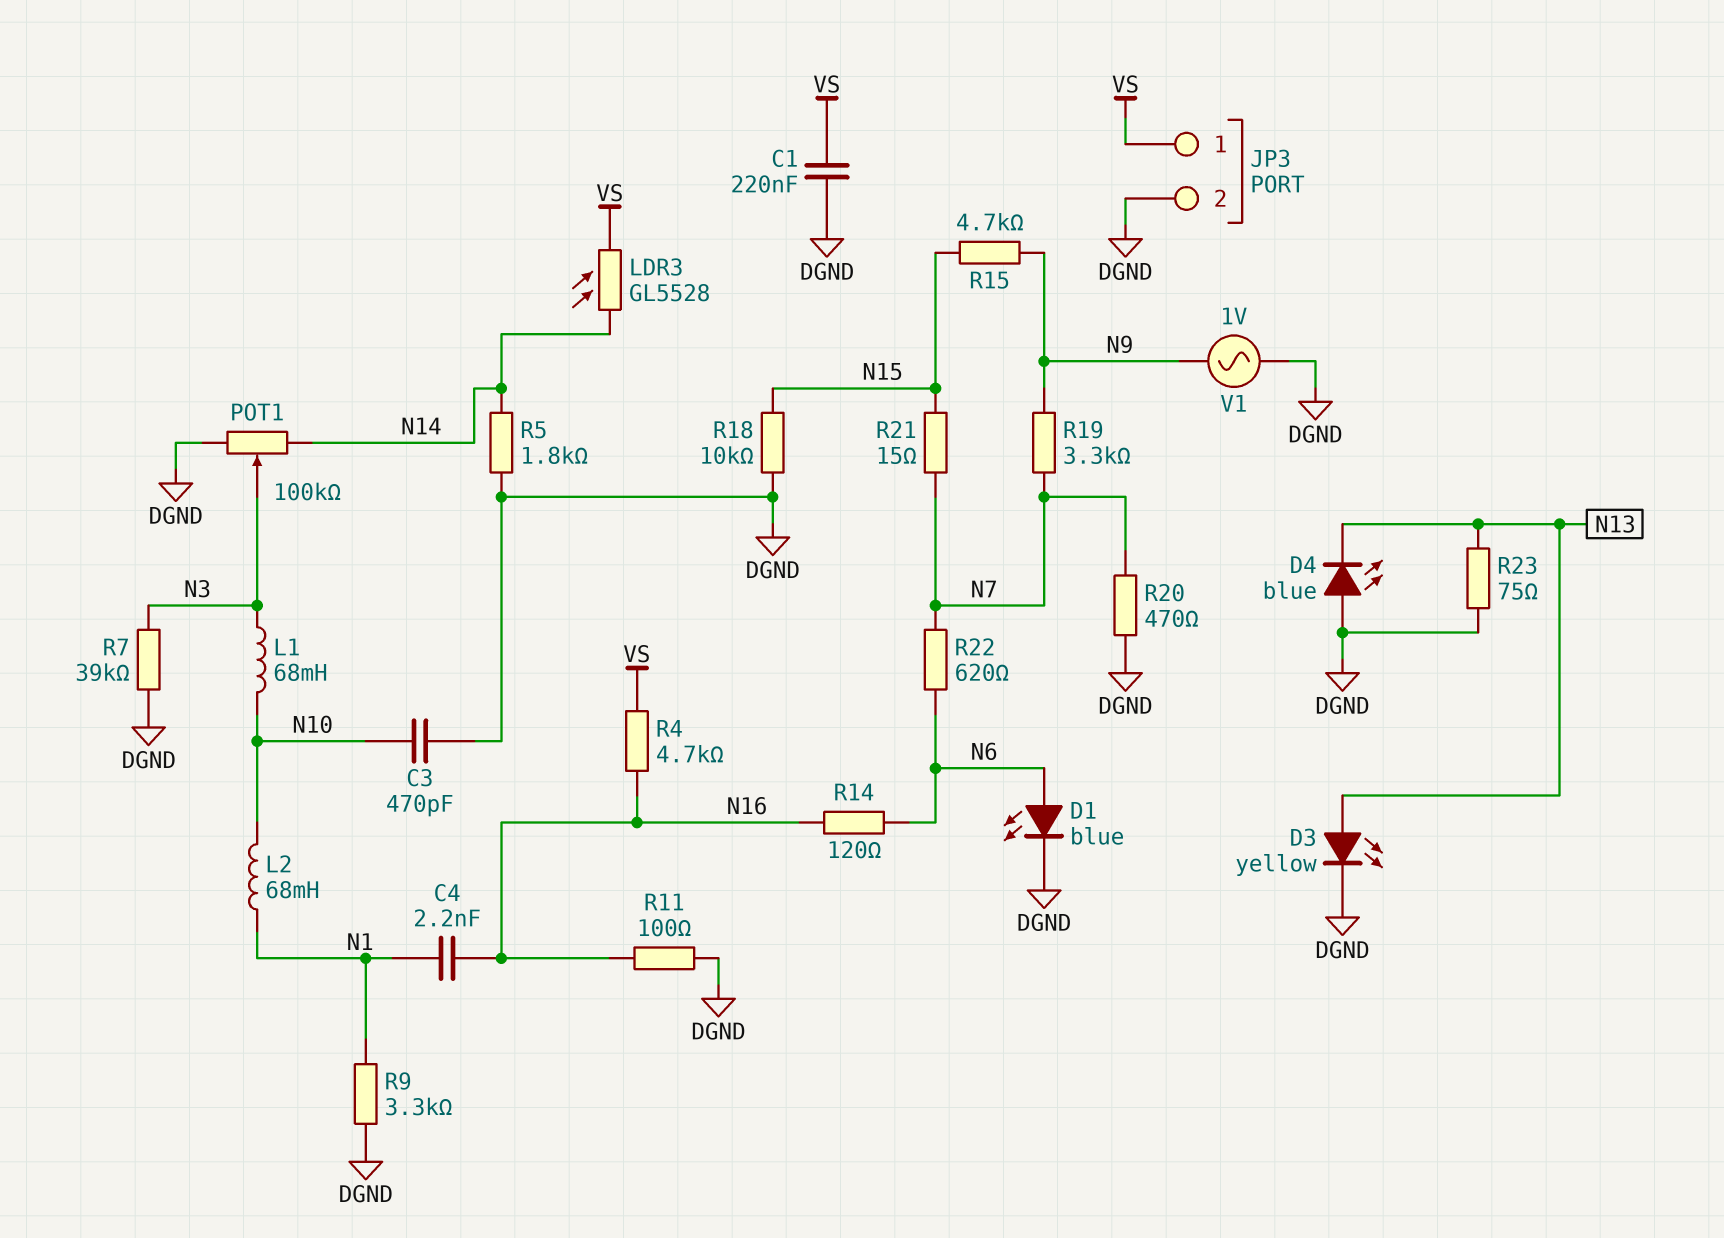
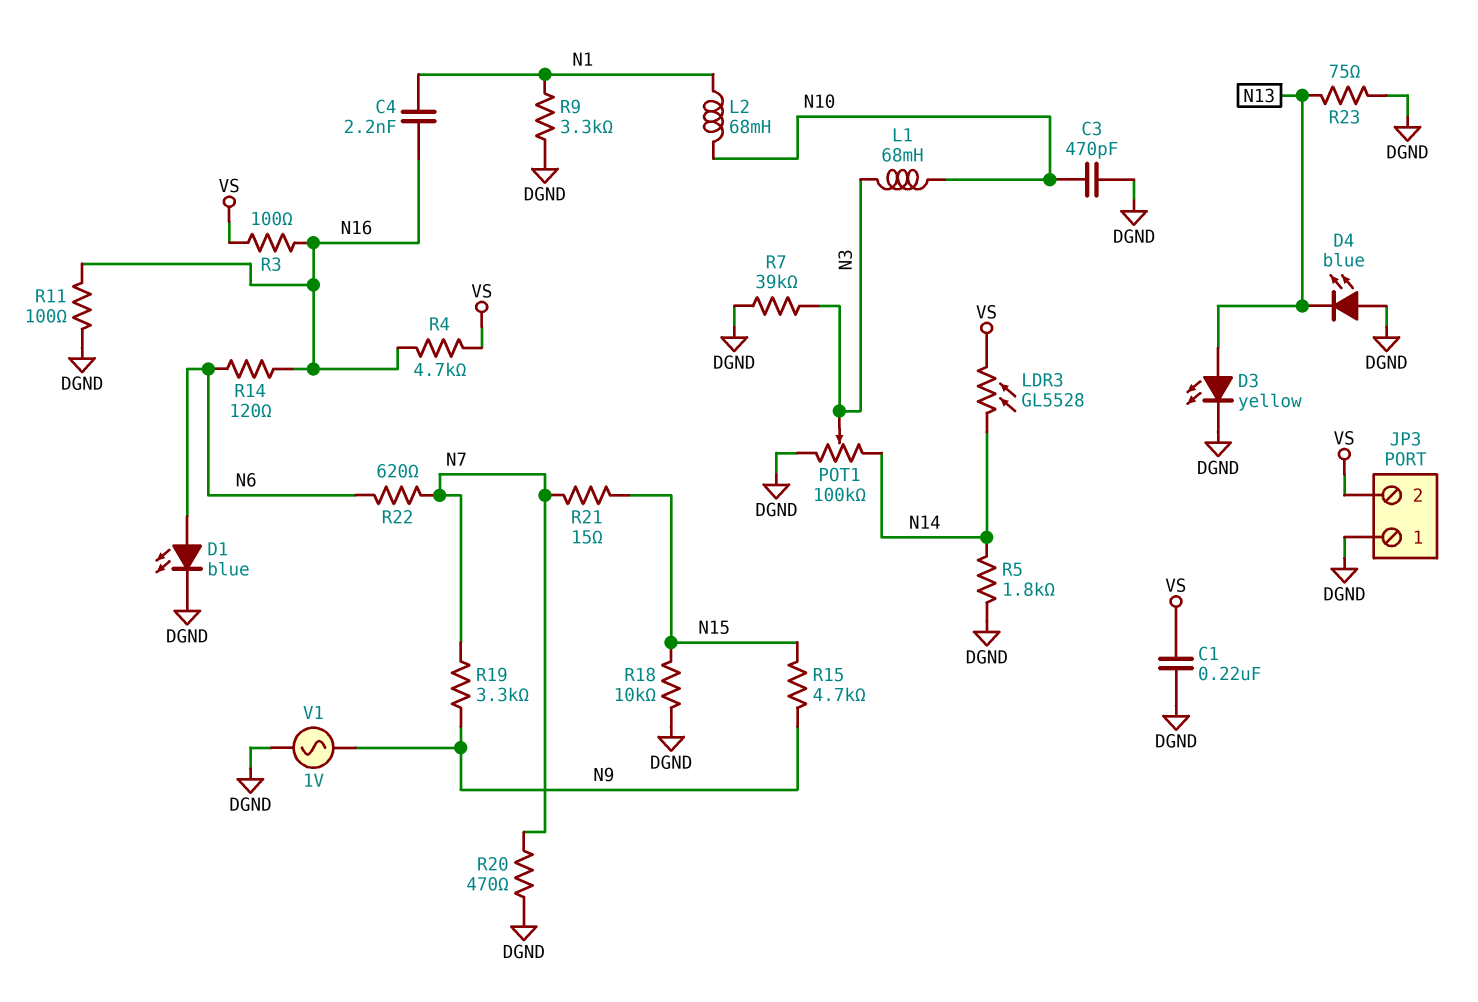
JP3 pin 1: VS -> DGND
JP3 pin 2: DGND -> VS
R3: none -> 100 (N16, VS)

